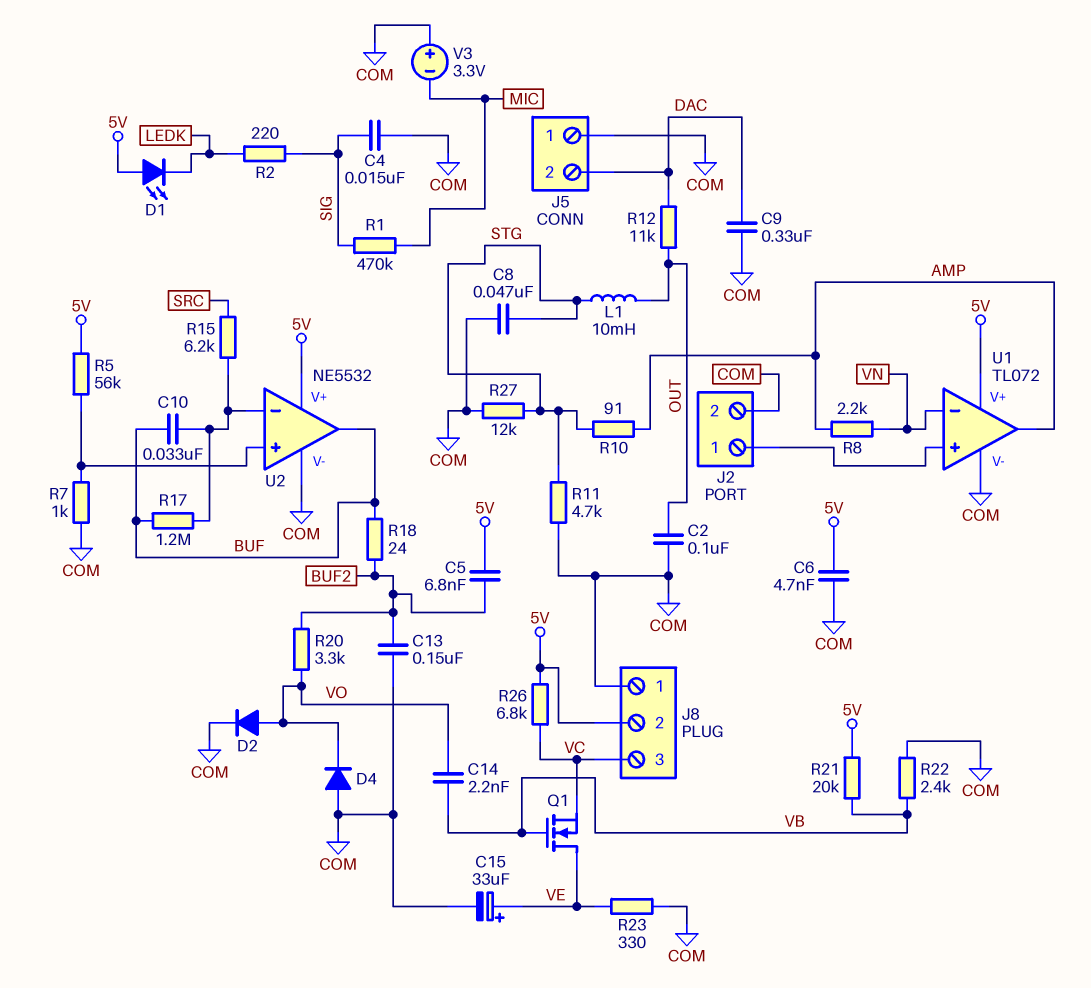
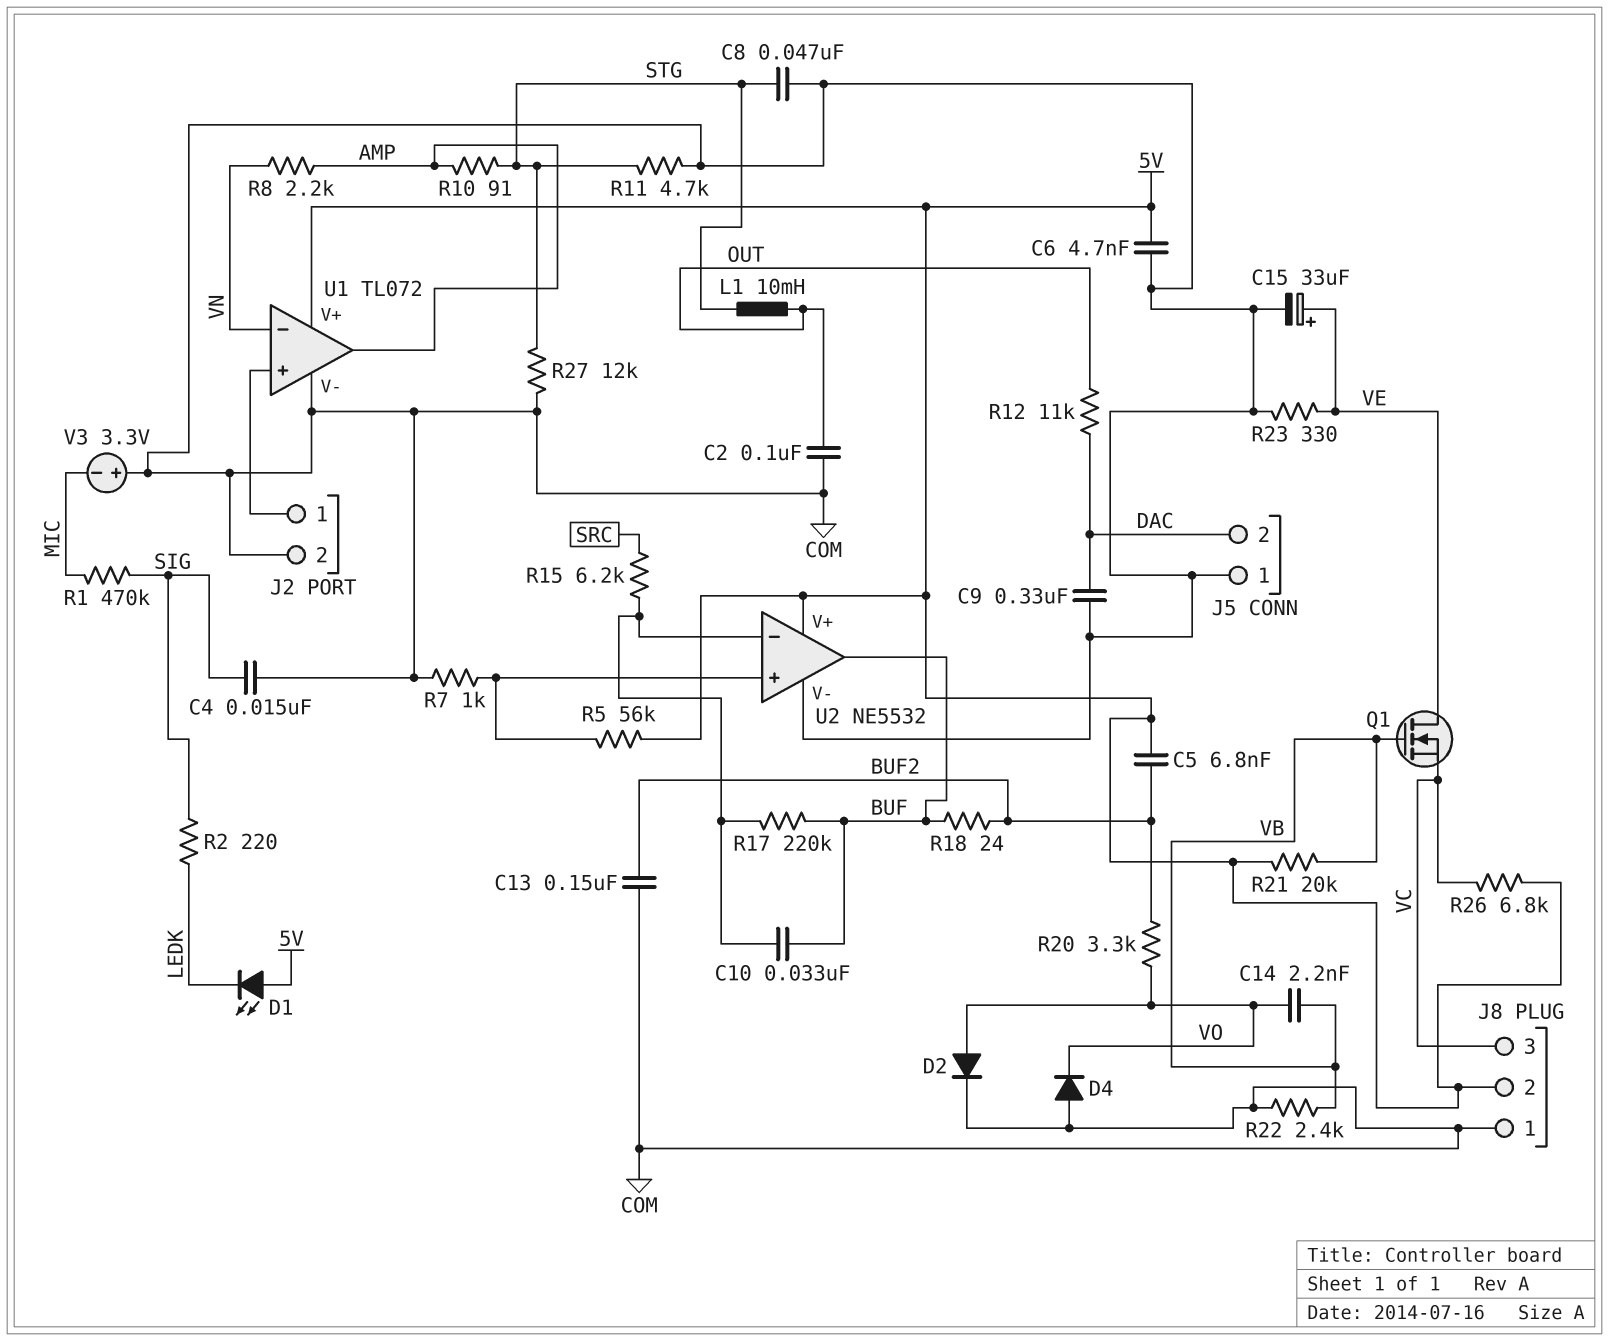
R17: 1.2M (BUF, U2/in-) -> 220k (BUF, U2/in-)

